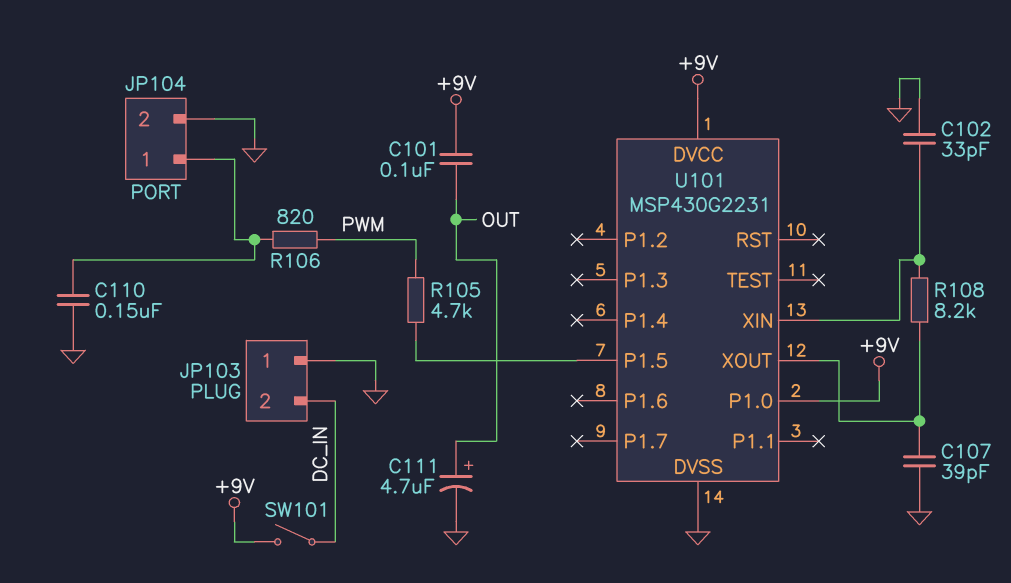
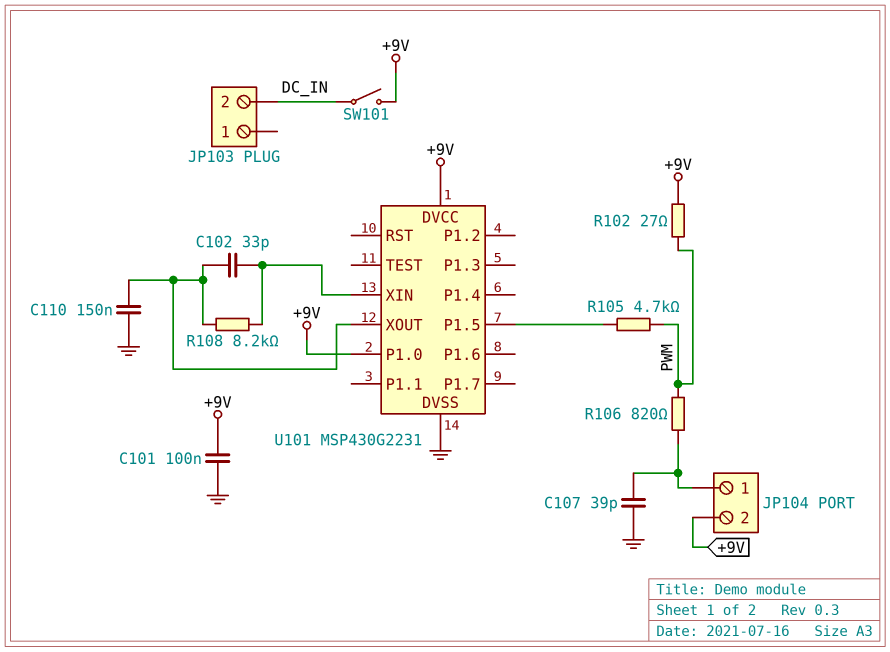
C101: 100nF (+9V, OUT) -> 100nF (+9V, GND)
C102: 33pF (GND, U101/XIN) -> 33pF (U101/XIN, U101/XOUT)
C107: 39pF (GND, U101/XOUT) -> 39pF (GND, JP104/1)
C110: 150nF (GND, JP104/1) -> 150nF (GND, U101/XOUT)
C111: 4.7uF (plus OUT, minus GND) -> none
JP103 pin 1: GND -> none
JP104 pin 2: GND -> +9V
R102: none -> 27 (+9V, PWM)

